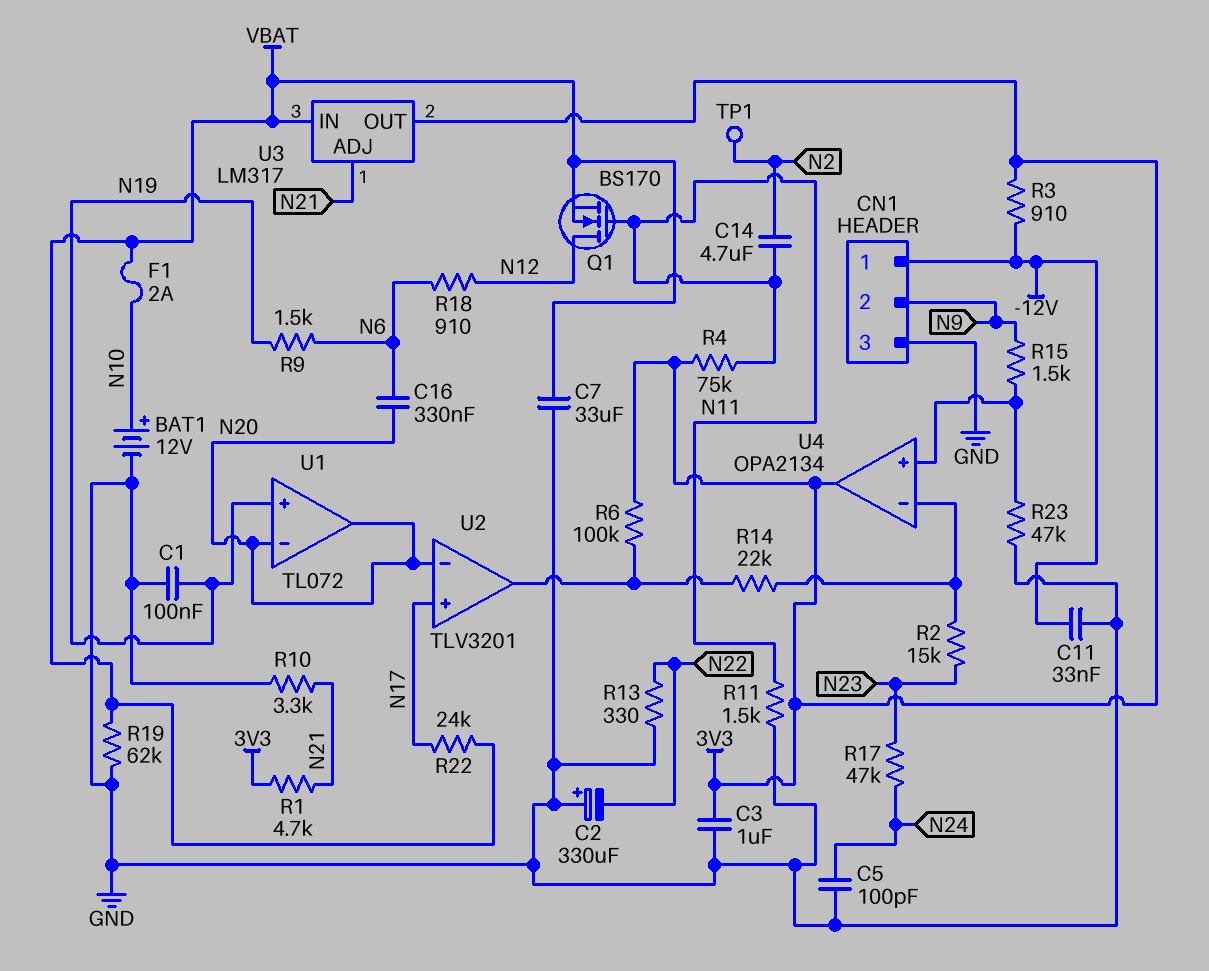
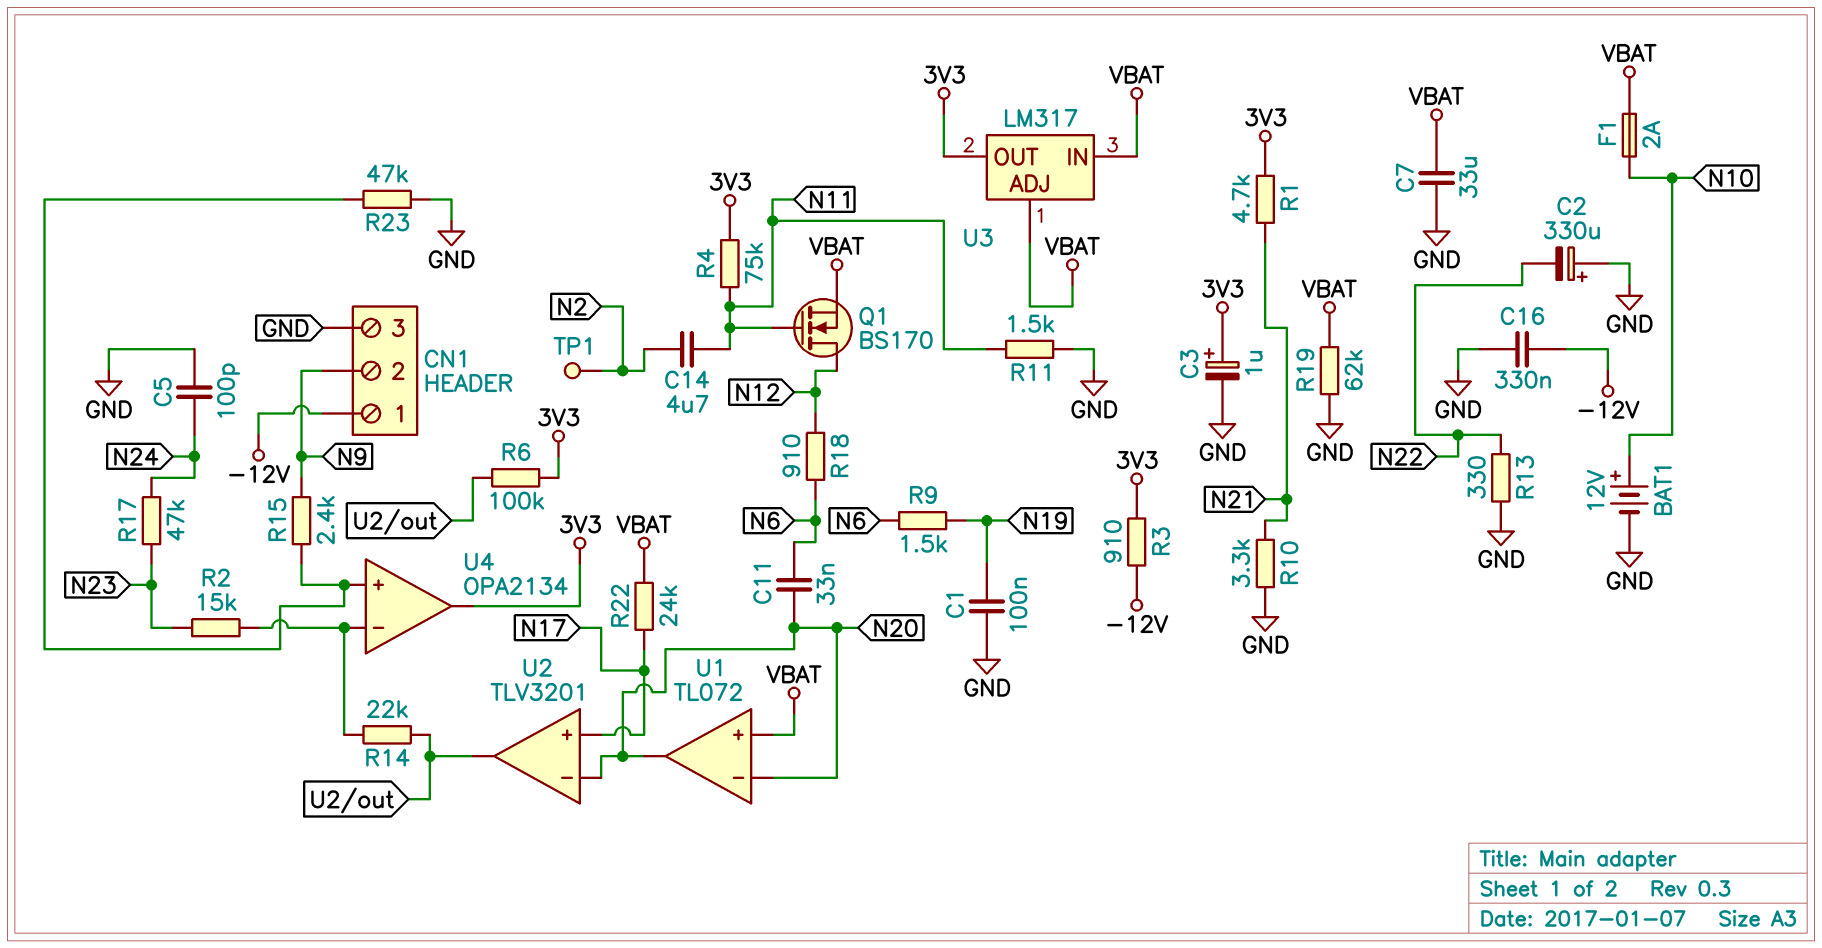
C3: 1uF (3V3, GND) -> 1uF (plus 3V3, minus GND)
C11: 33nF (-12V, GND) -> 33nF (N6, N20)
C16: 330nF (N6, N20) -> 330nF (-12V, GND)
R15: 1.5k (N9, U4/in+) -> 2.4k (N9, U4/in+)
U1 pin in+: N19 -> VBAT
U3 pin ADJ: N21 -> VBAT

